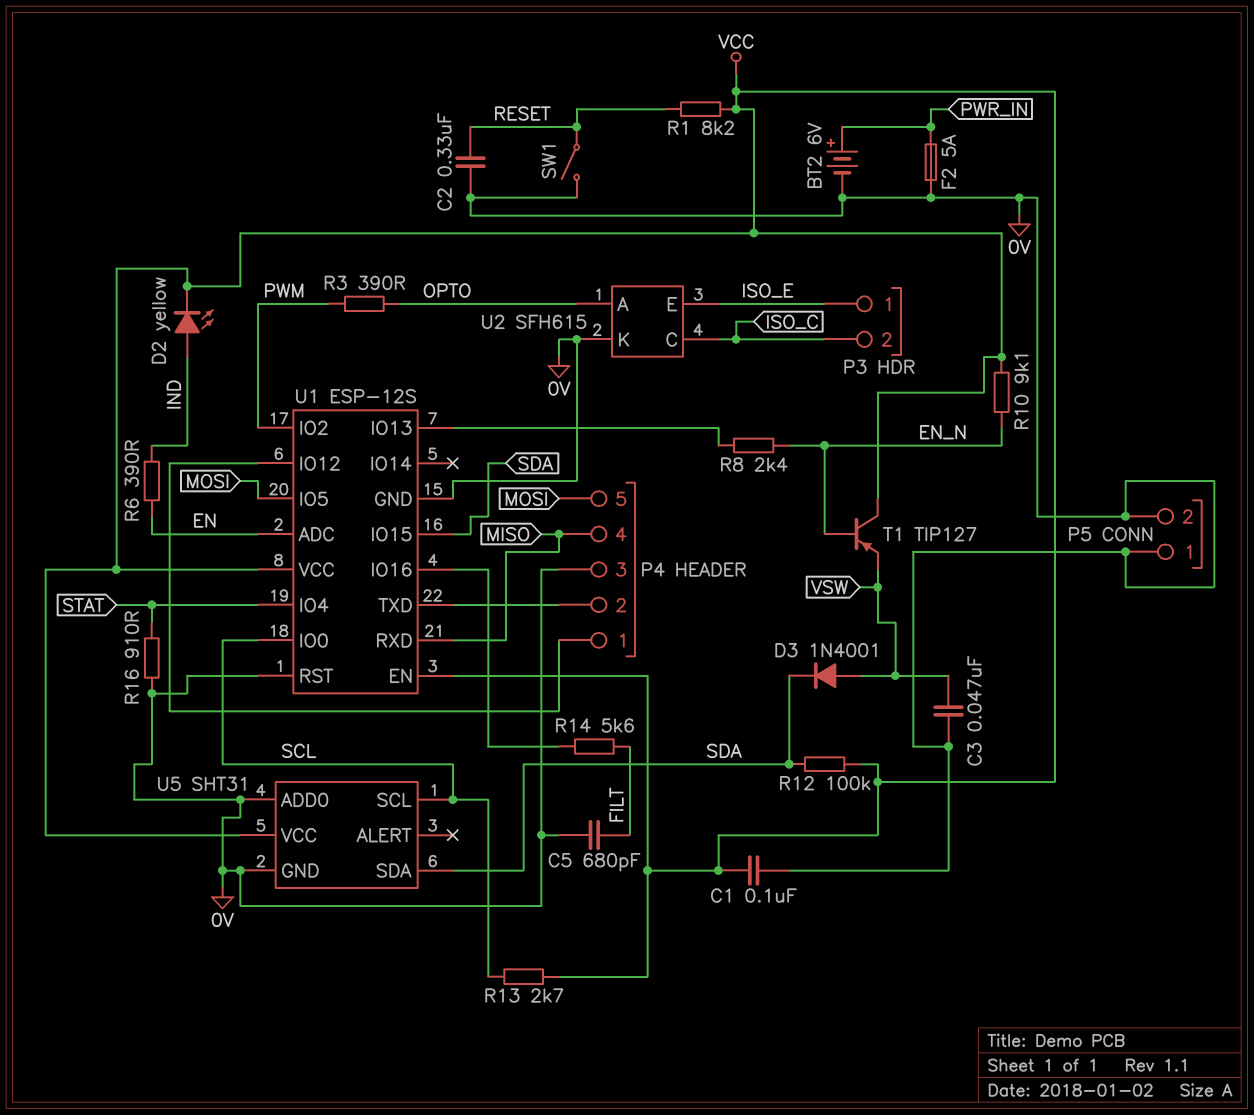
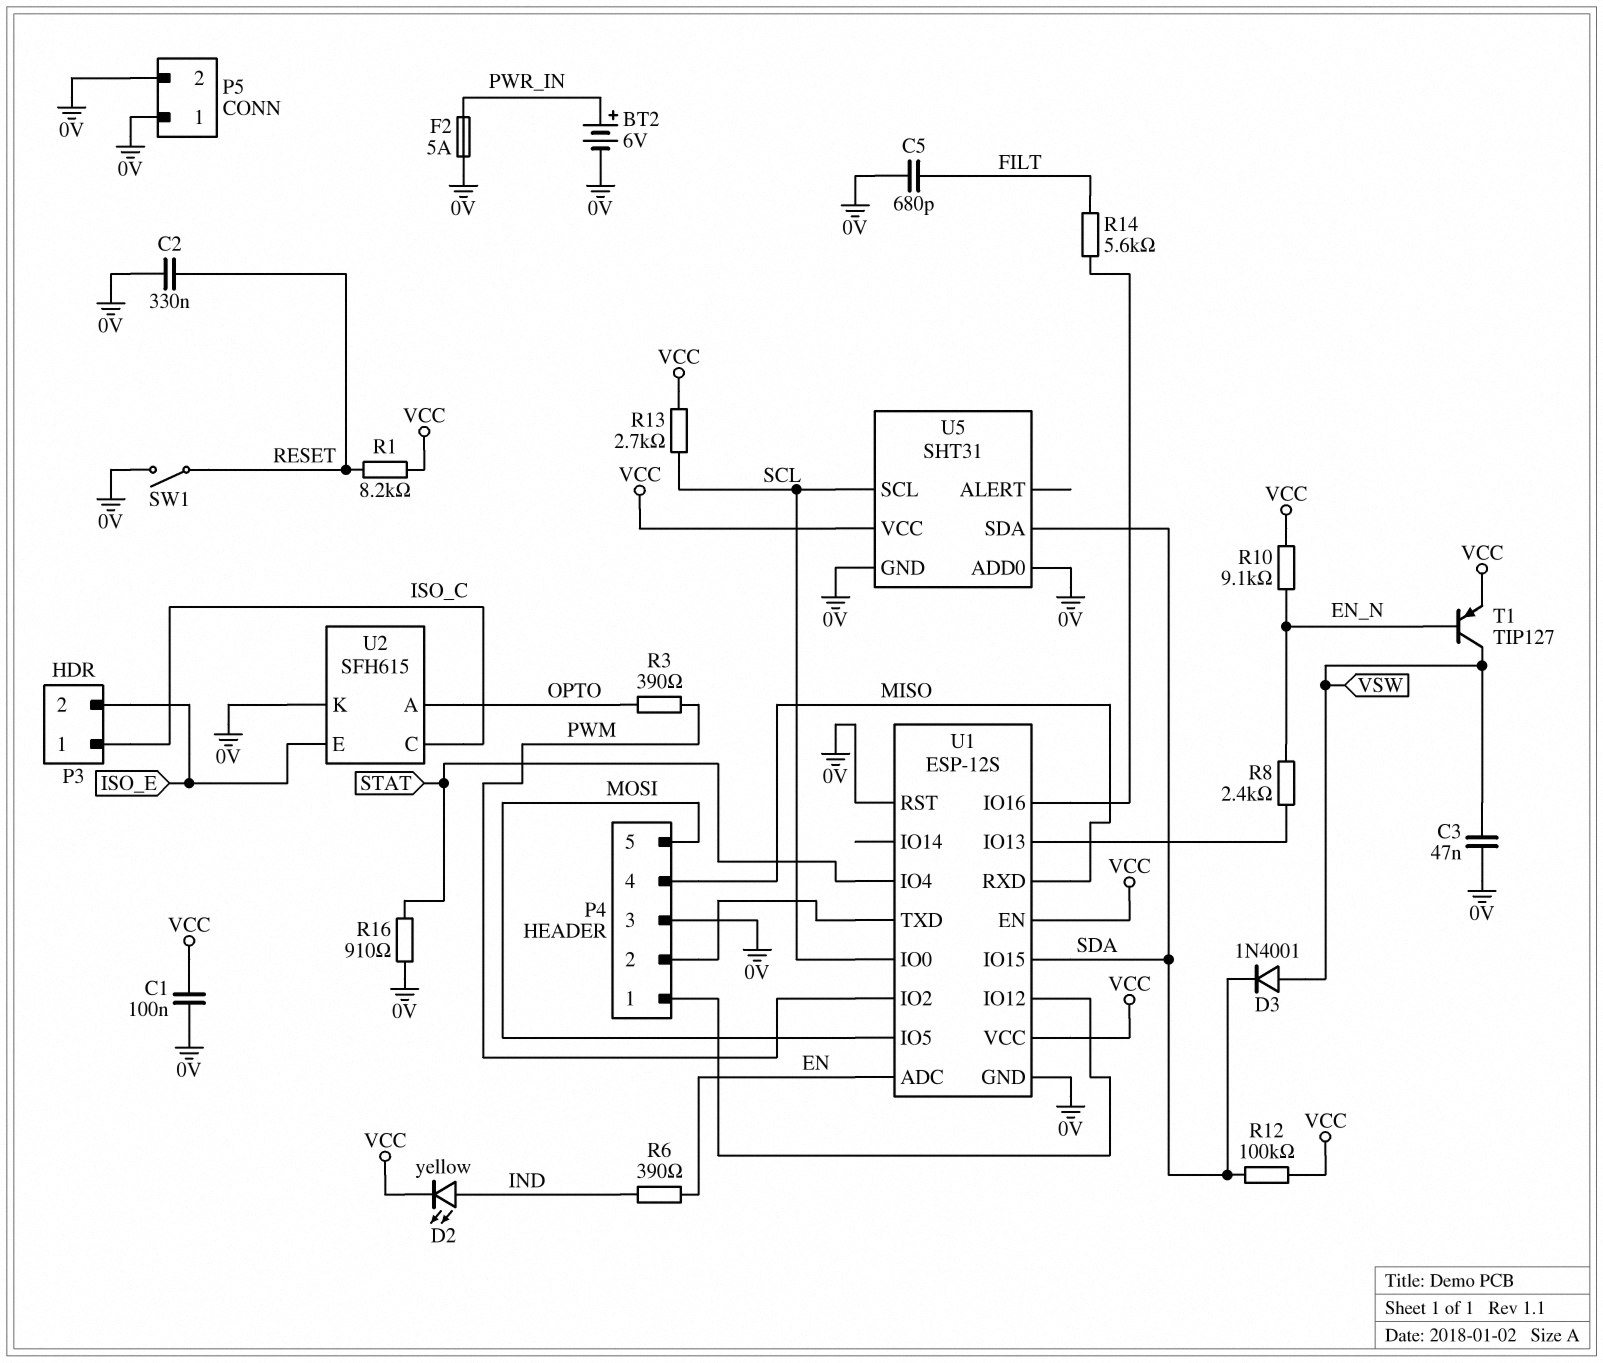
P3 pin 1: ISO_E -> ISO_C
P3 pin 2: ISO_C -> ISO_E
T1: PNP TIP127 (B EN_N, C VCC, E VSW) -> PNP TIP127 (B EN_N, C VSW, E VCC)

